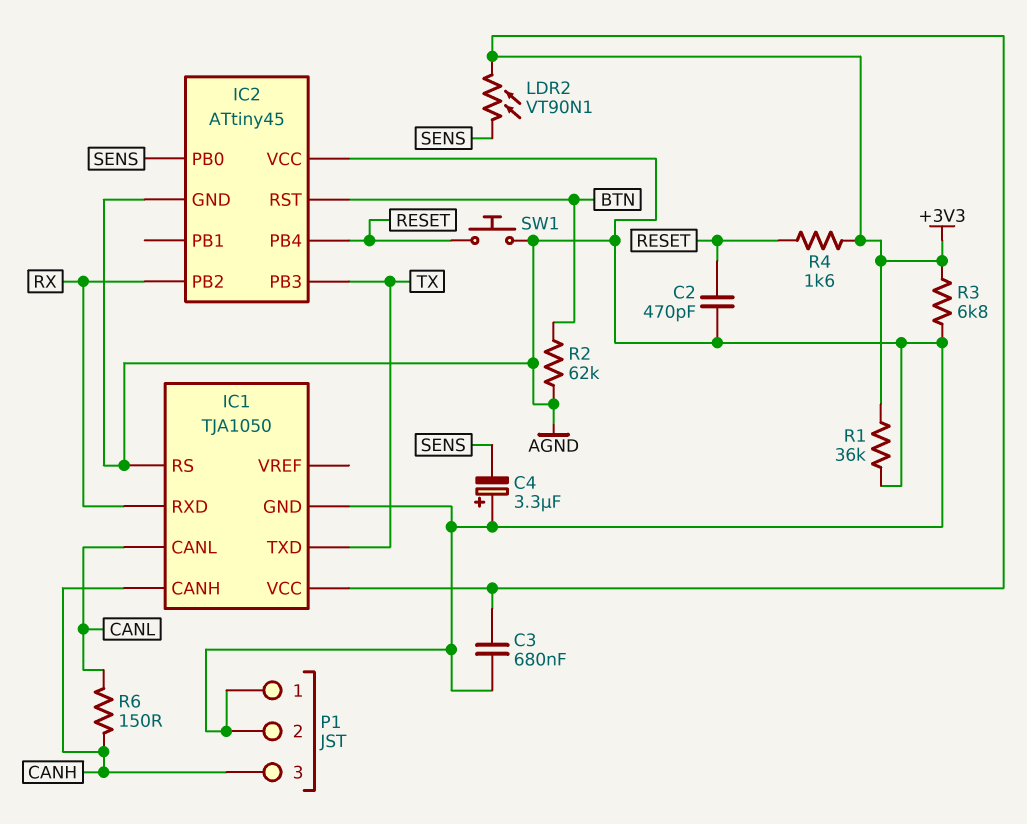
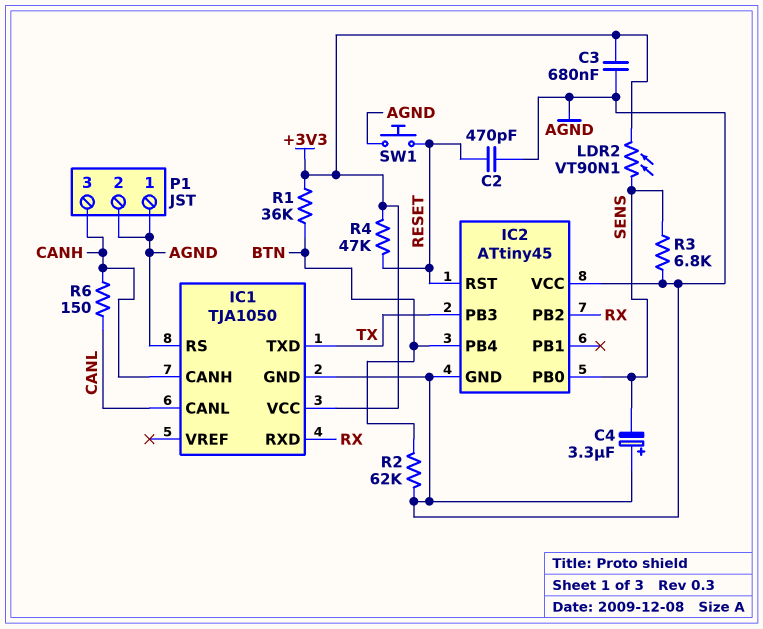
IC2 pin PB4: RESET -> BTN
IC2 pin RST: BTN -> RESET
R1: 36k (+3V3, AGND) -> 36k (+3V3, BTN)
R3: 6.8k (+3V3, AGND) -> 6.8k (AGND, SENS)
R4: 1.6k (+3V3, RESET) -> 47k (+3V3, RESET)

